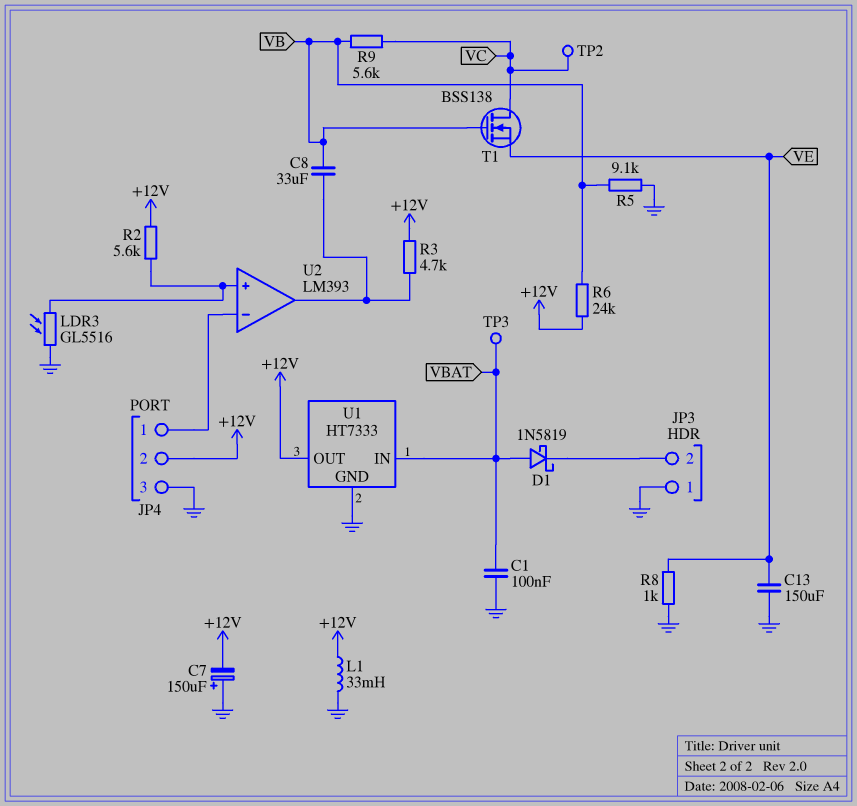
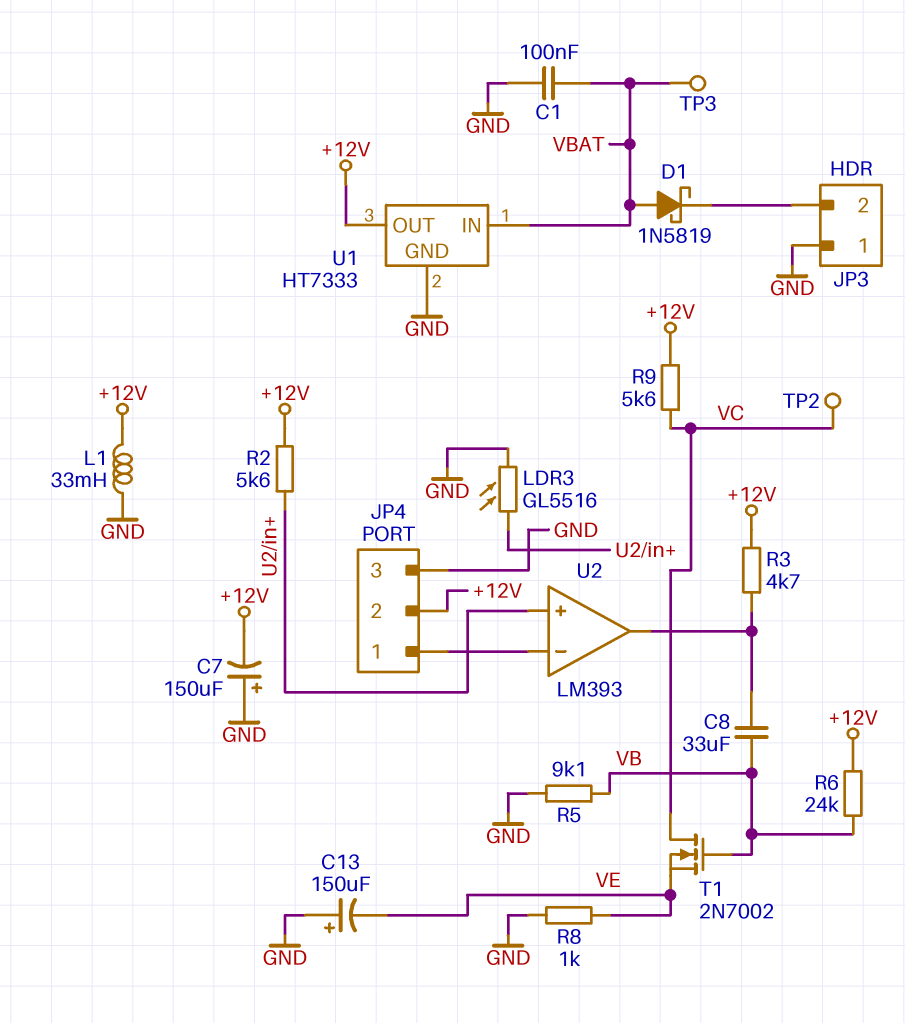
C13: 150uF (GND, VE) -> 150uF (plus GND, minus VE)
R9: 5.6k (VB, VC) -> 5.6k (+12V, VC)
T1: NMOS BSS138 (G VB, D VC, S VE) -> NMOS 2N7002 (G VB, D VC, S VE)

